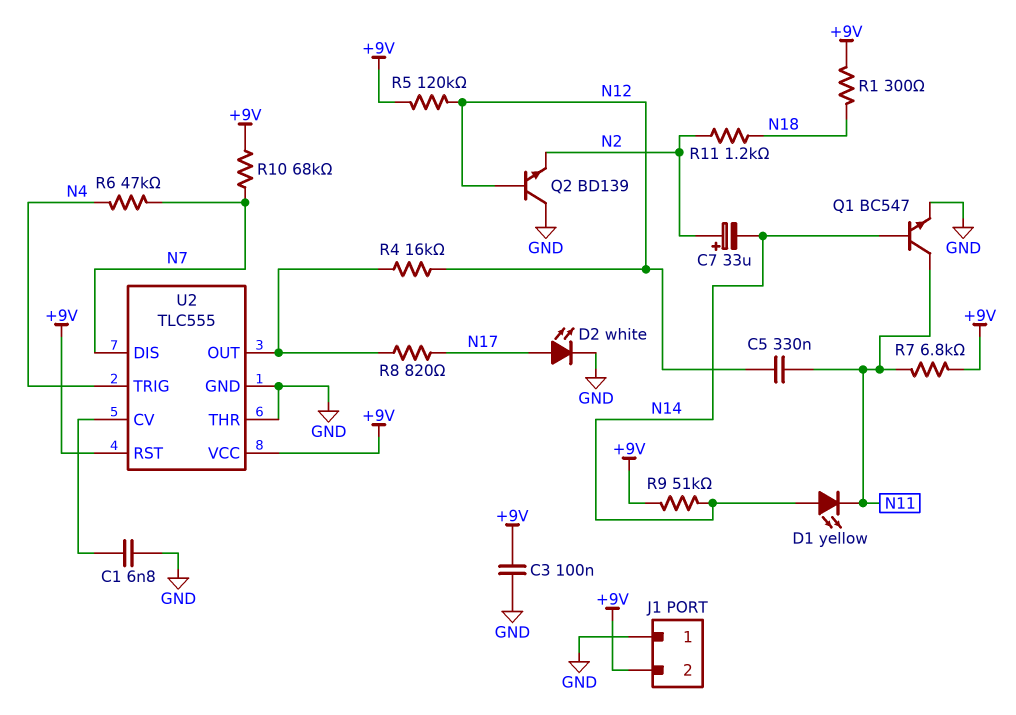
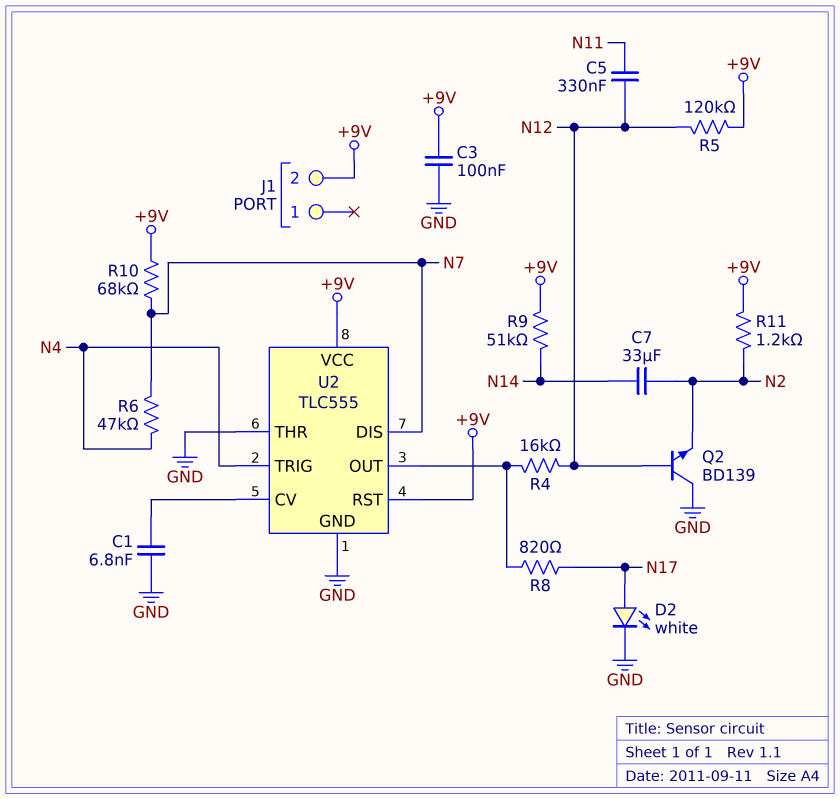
C7: 33uF (plus N2, minus N14) -> 33uF (N2, N14)
D1: LED yellow (A N14, K N11) -> none
J1 pin 1: GND -> none
Q1: NPN BC547 (B N14, C N11, E GND) -> none
R1: 300 (+9V, N18) -> none
R7: 6.8k (+9V, N11) -> none
R11: 1.2k (N2, N18) -> 1.2k (+9V, N2)

